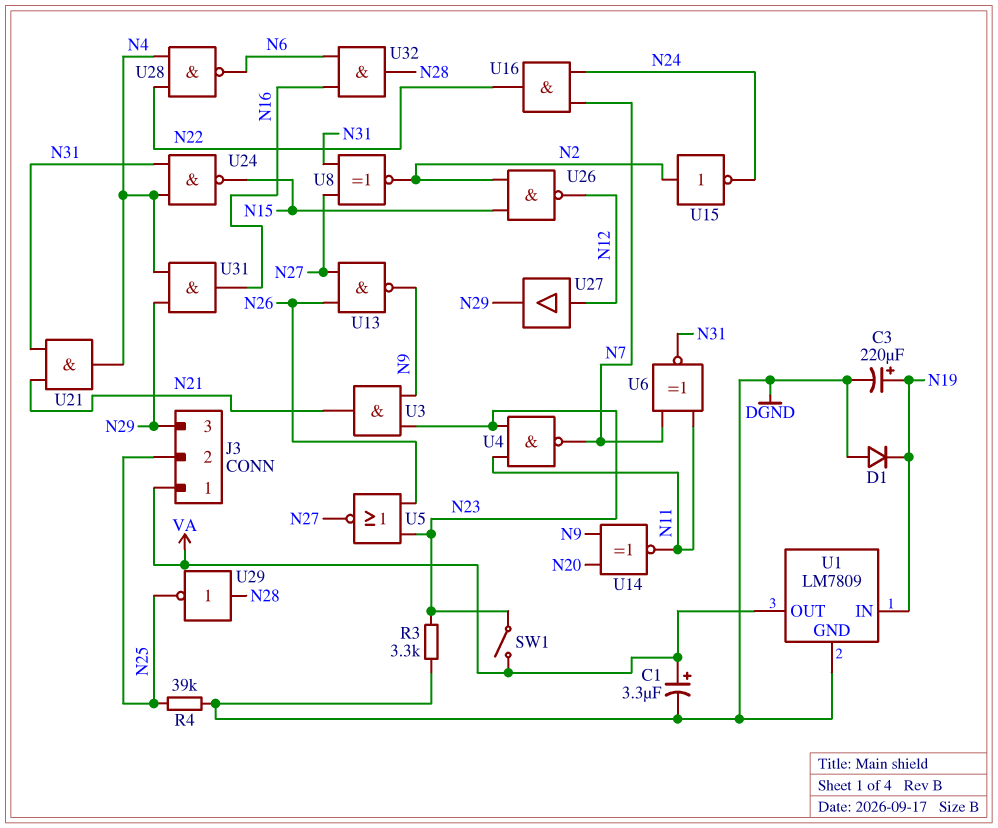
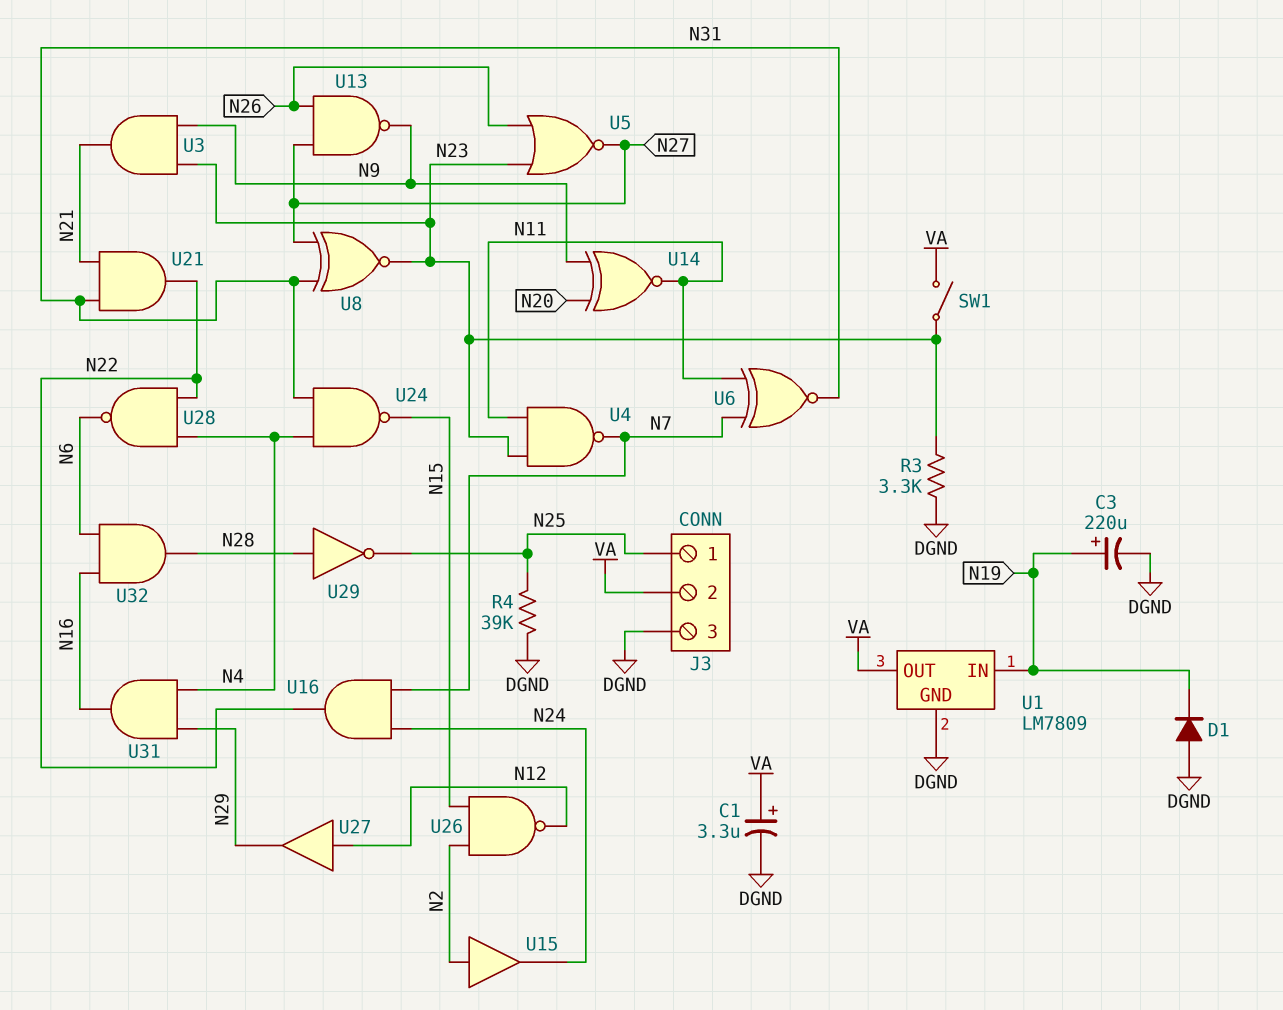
J3 pin 1: VA -> N25
J3 pin 2: N25 -> VA
J3 pin 3: N29 -> DGND
U8: XNOR (in N27, in N31, out N2) -> XNOR (in N27, in N31, out N23)
U15: NOT (in N2, out N24) -> buffer (in N2, out N24)
U21: AND (in N21, in N31, out N4) -> AND (in N21, in N31, out N22)

